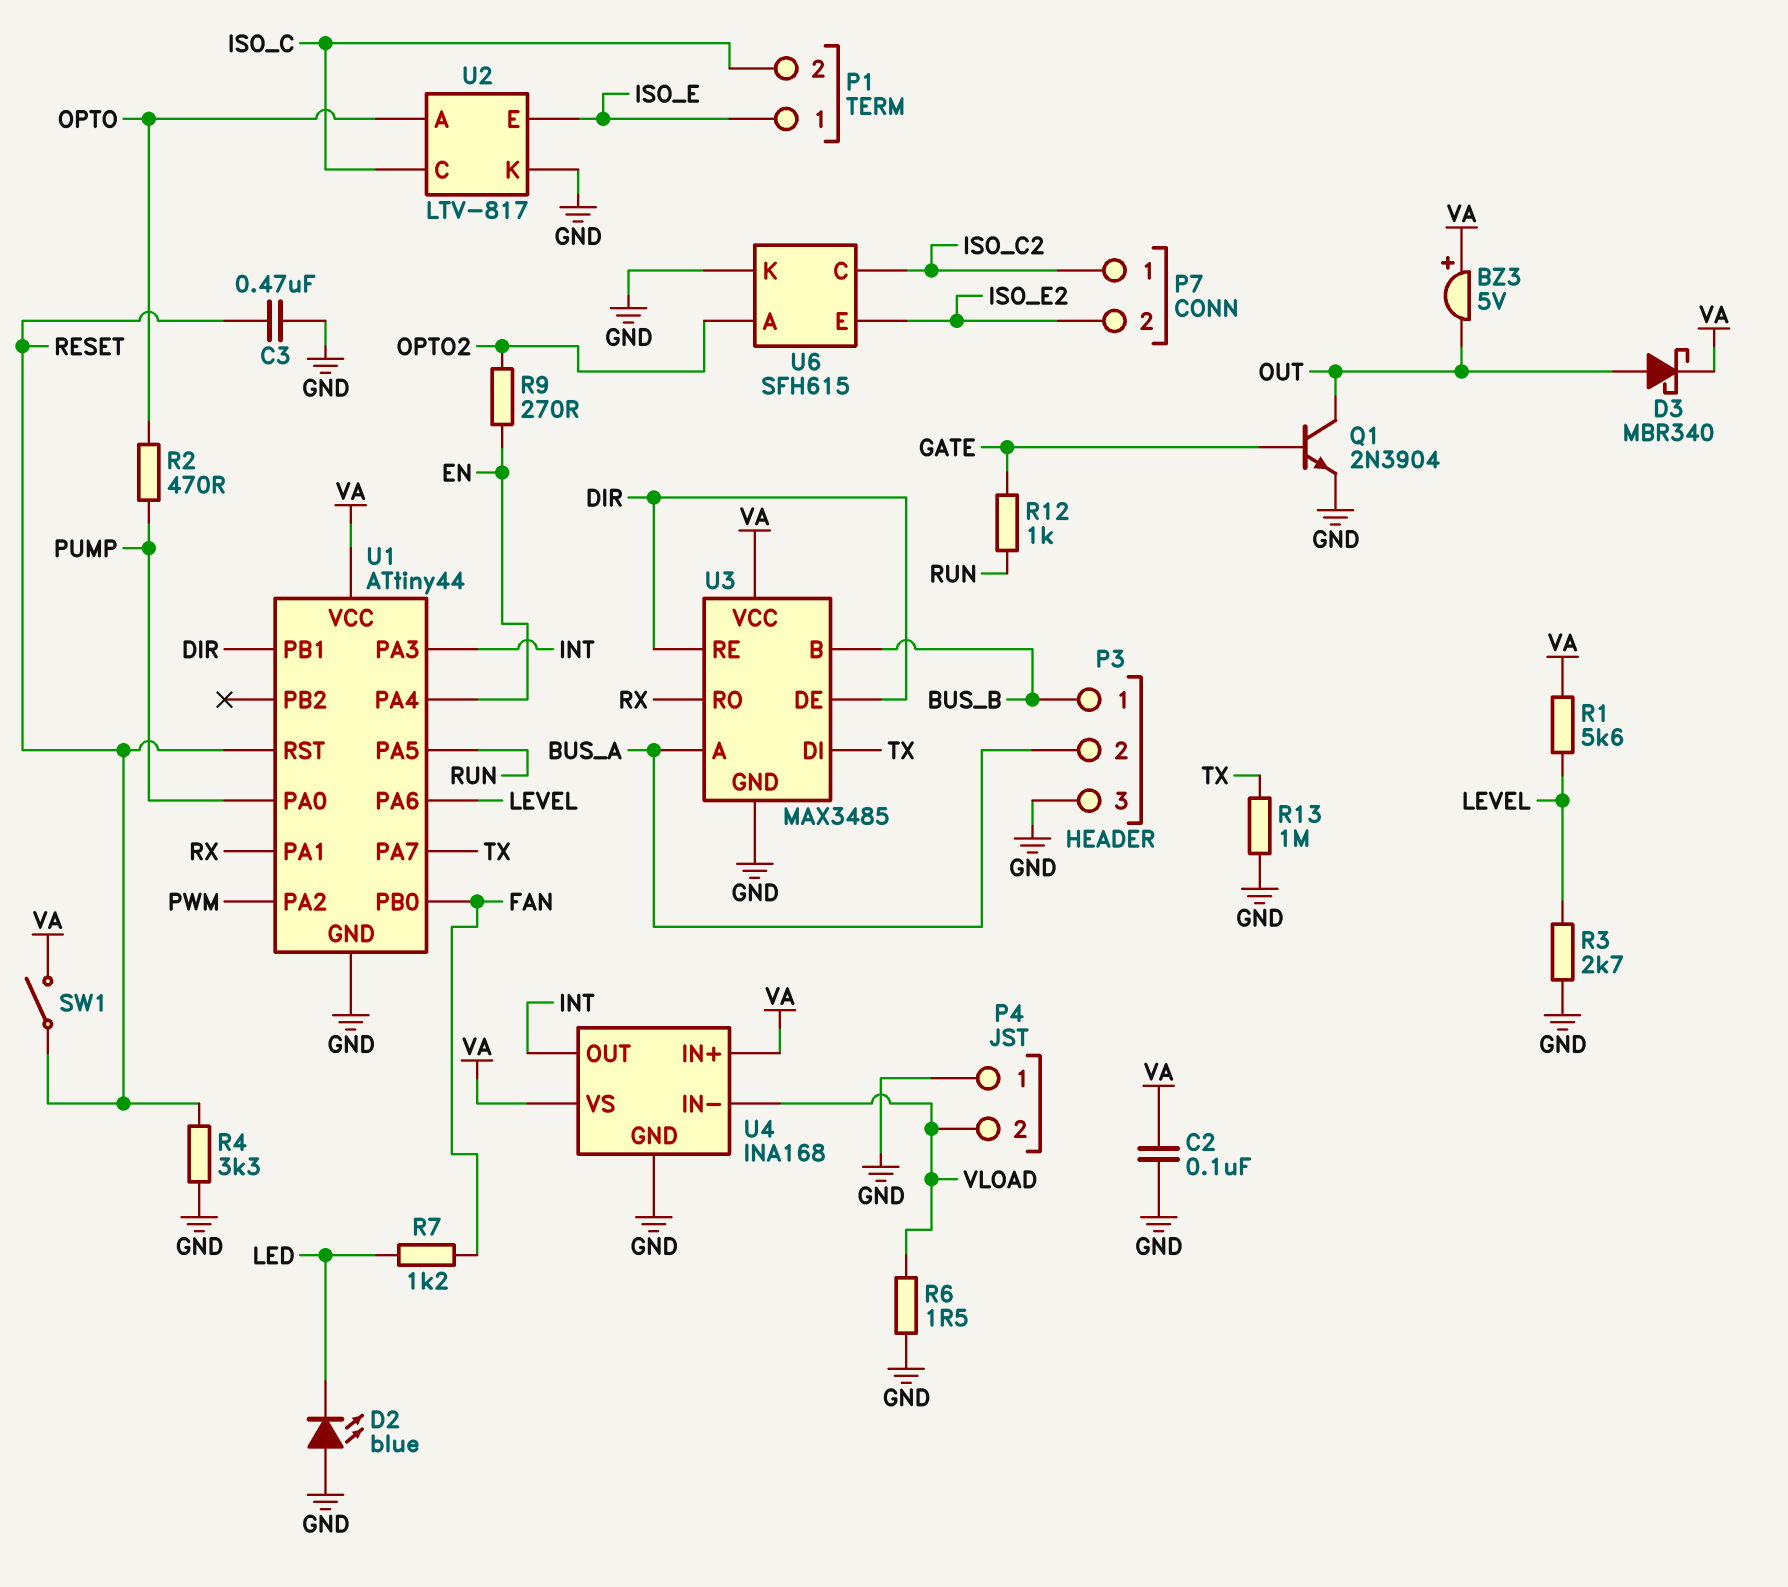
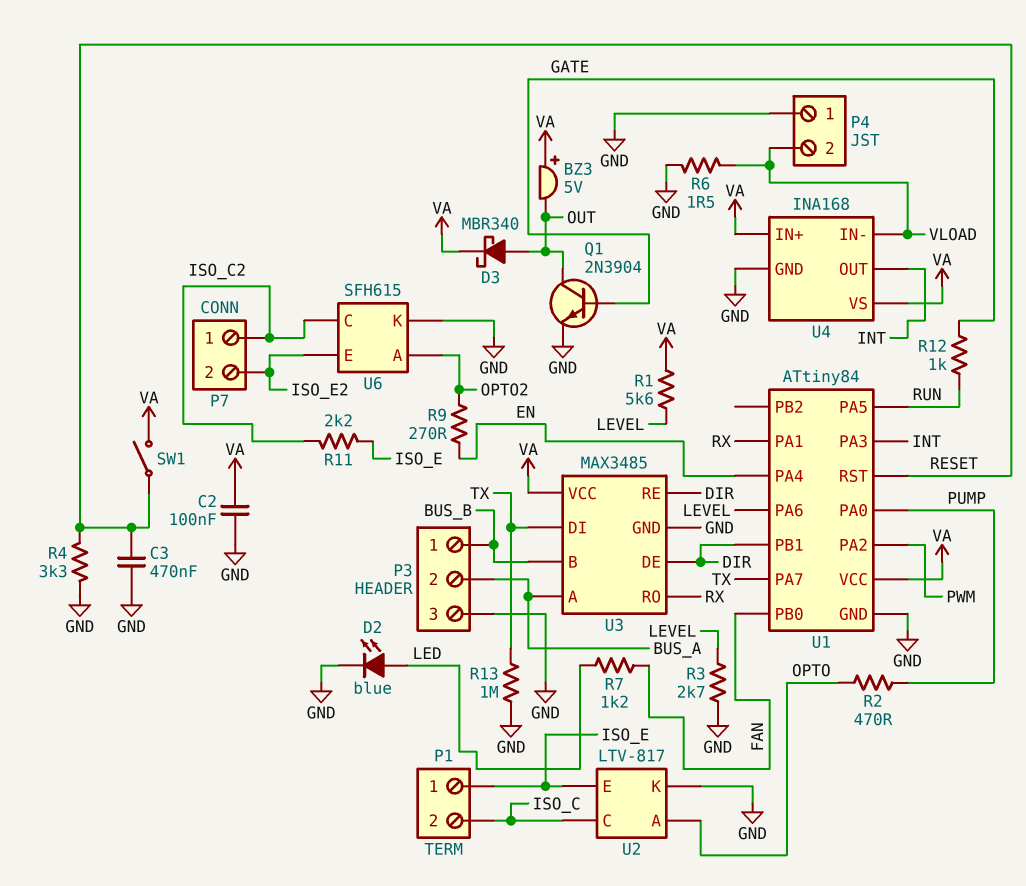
D2: LED blue (A GND, K LED) -> LED blue (A LED, K GND)
R11: none -> 2.2k (ISO_C2, ISO_E)
U1: ATtiny44 -> ATtiny84

